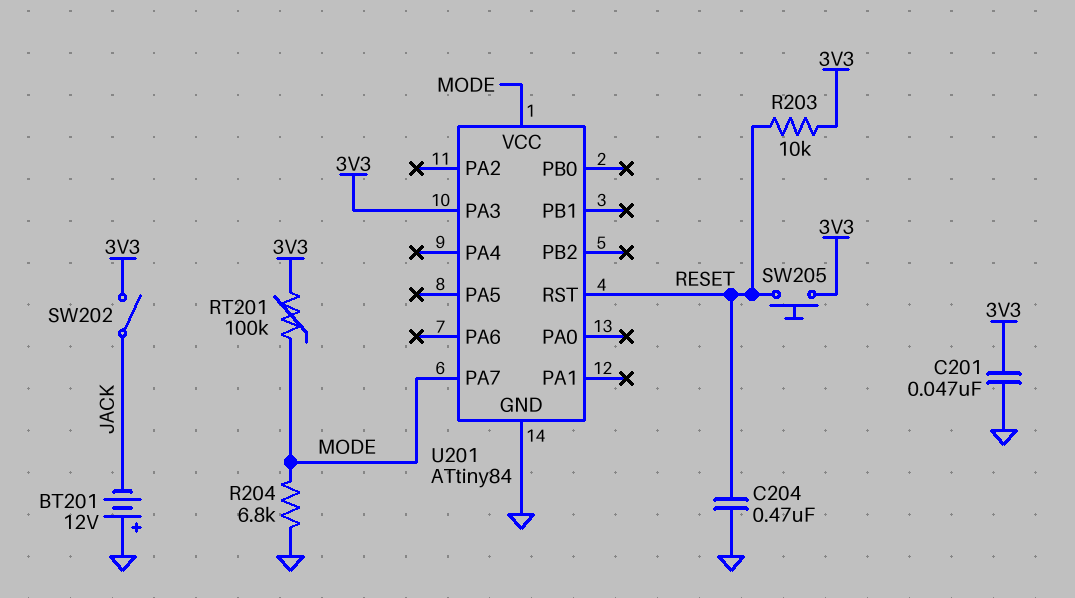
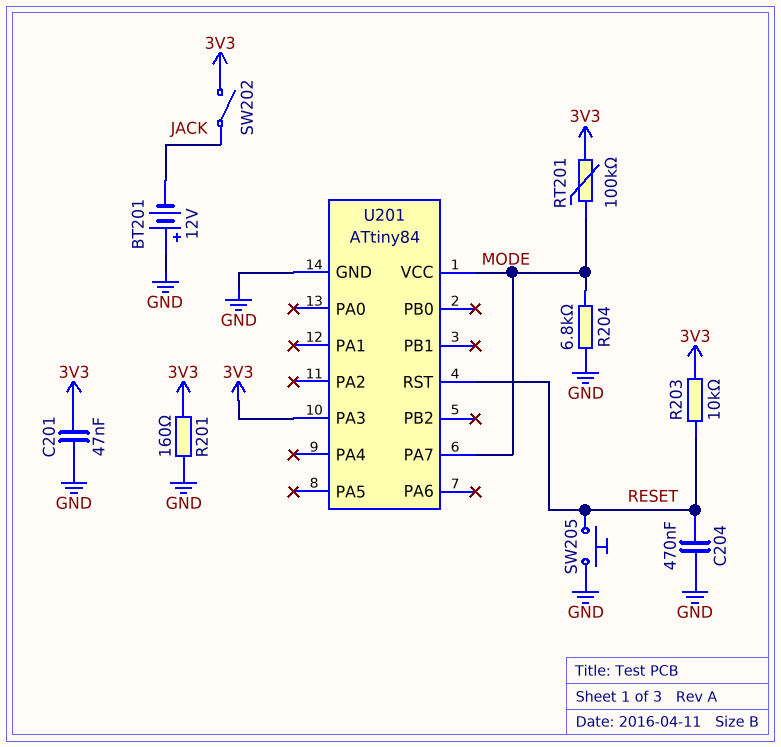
R201: none -> 160 (3V3, GND)
SW205: button (3V3, RESET) -> button (GND, RESET)

